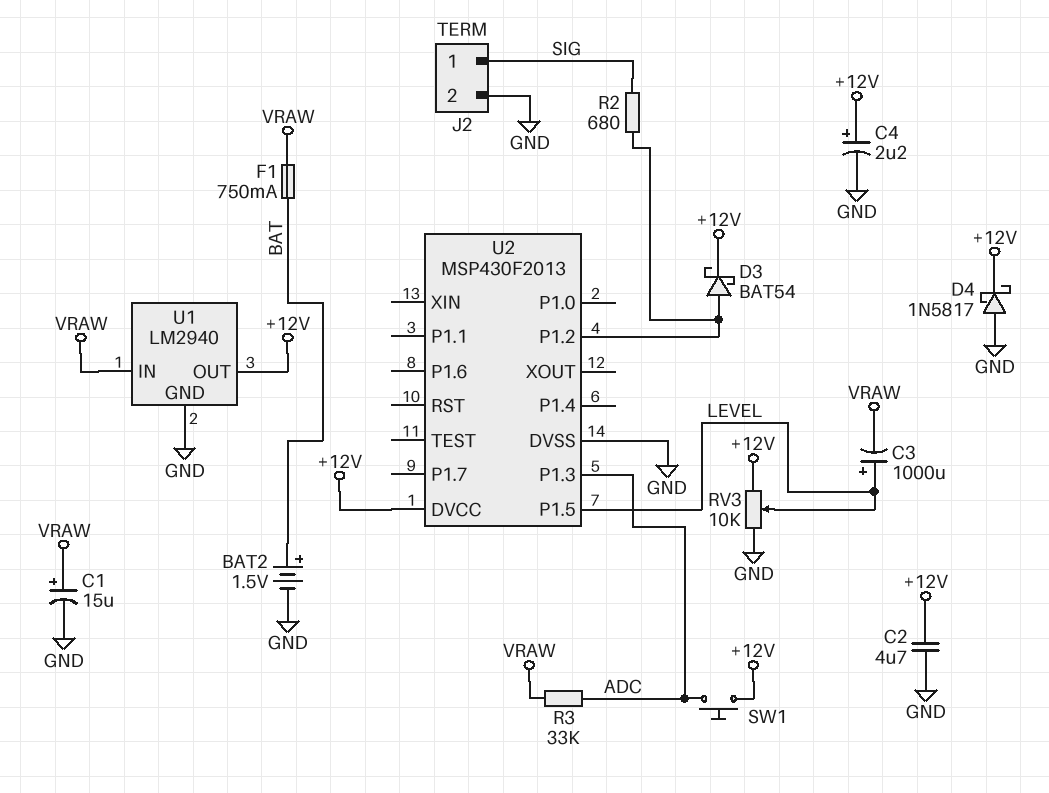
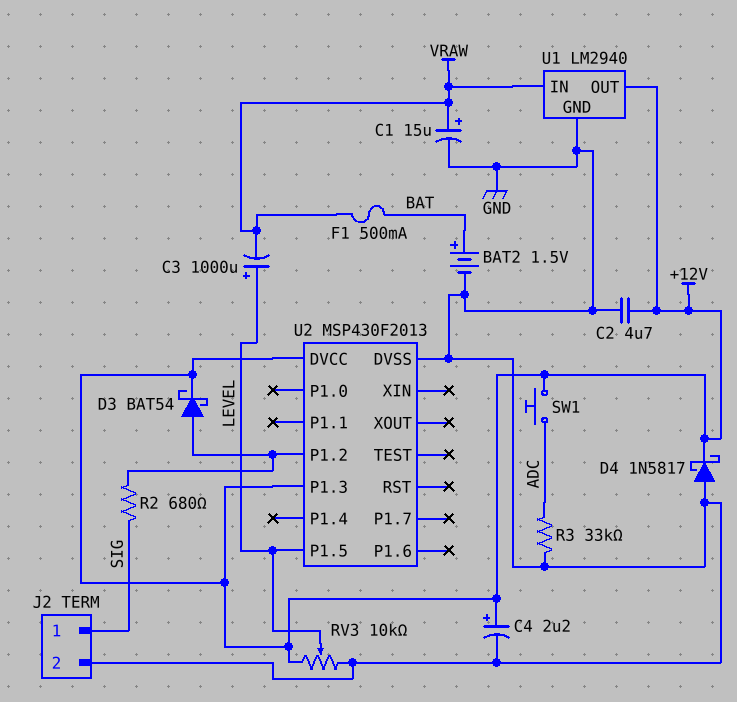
F1: 750mA (BAT, VRAW) -> 500mA (BAT, VRAW)
R3: 33k (ADC, VRAW) -> 33k (ADC, GND)
U2 pin P1.3: ADC -> +12V

